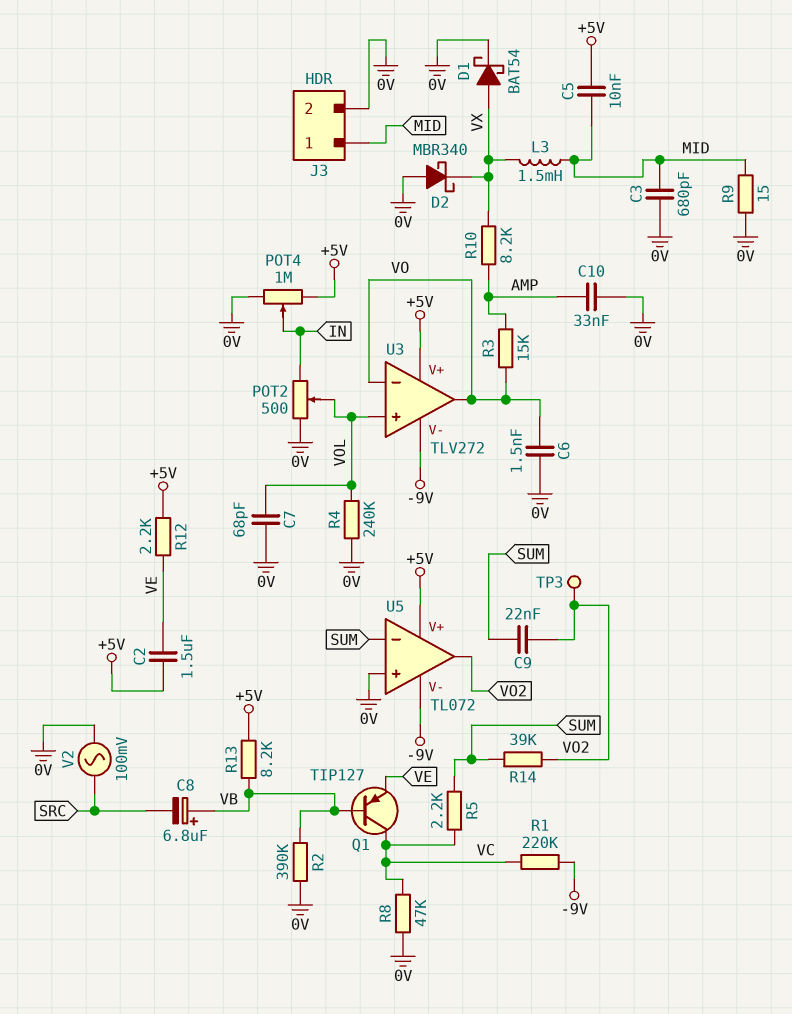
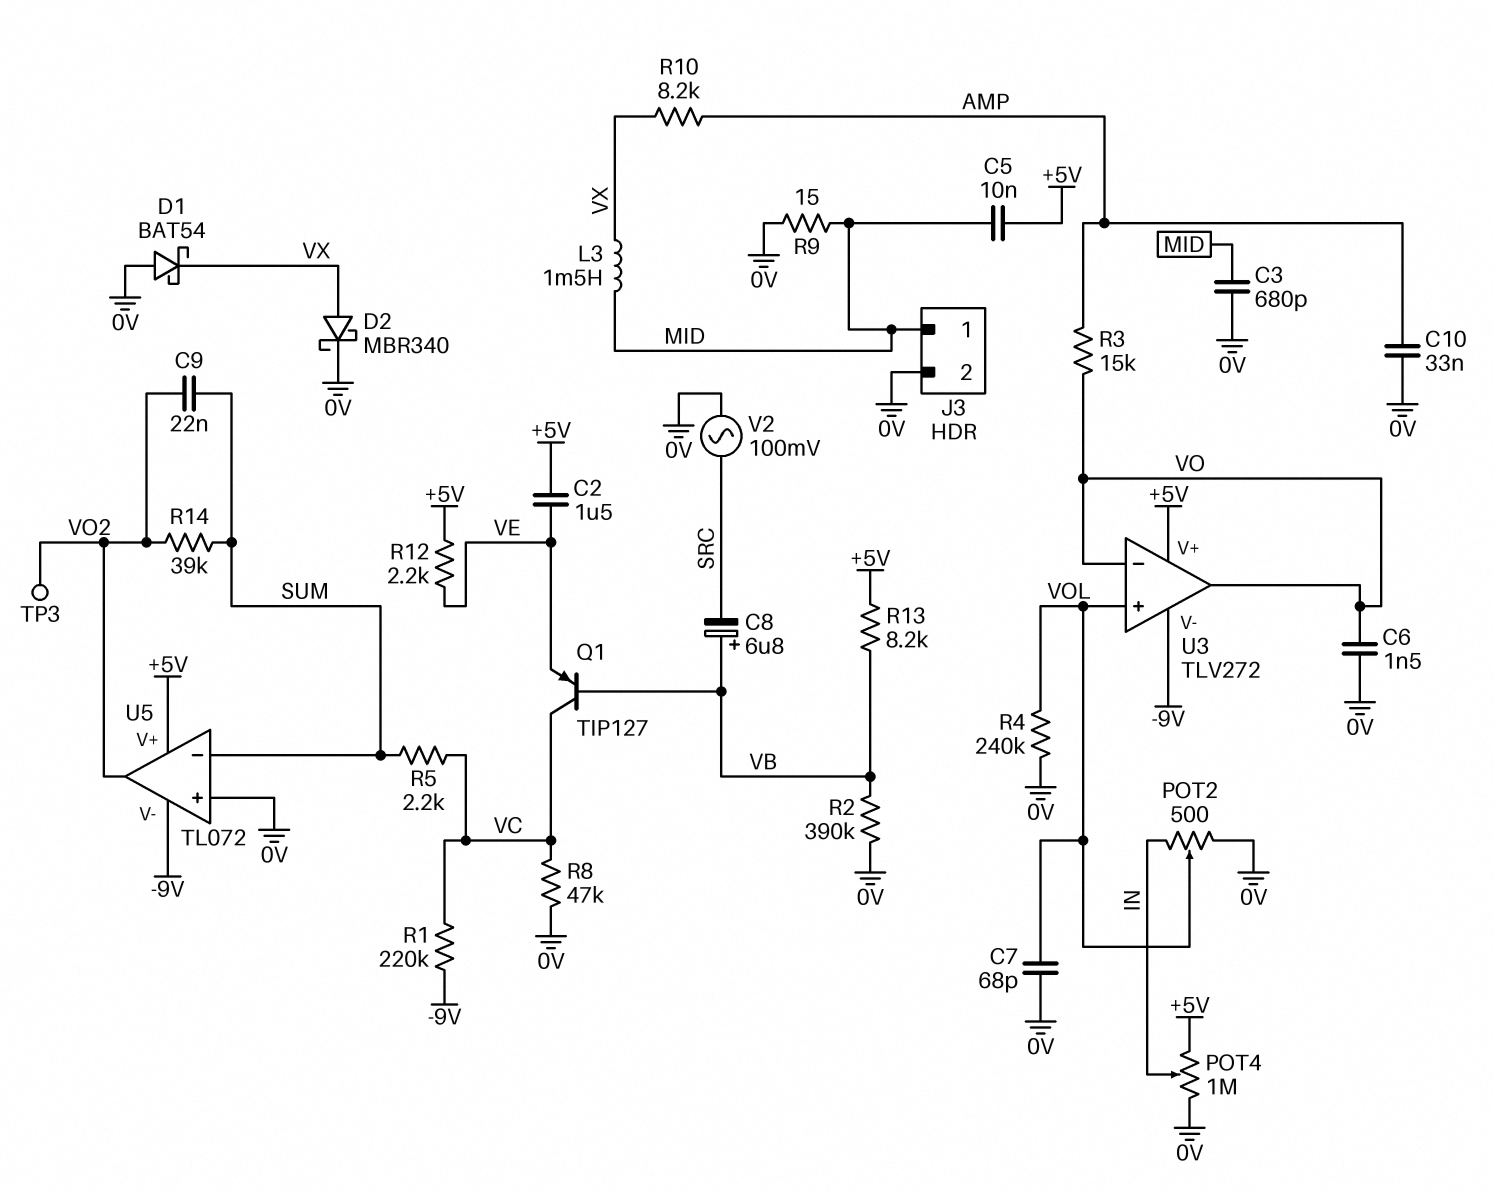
D1: schottky BAT54 (A VX, K 0V) -> schottky BAT54 (A 0V, K VX)
D2: schottky MBR340 (A 0V, K VX) -> schottky MBR340 (A VX, K 0V)

